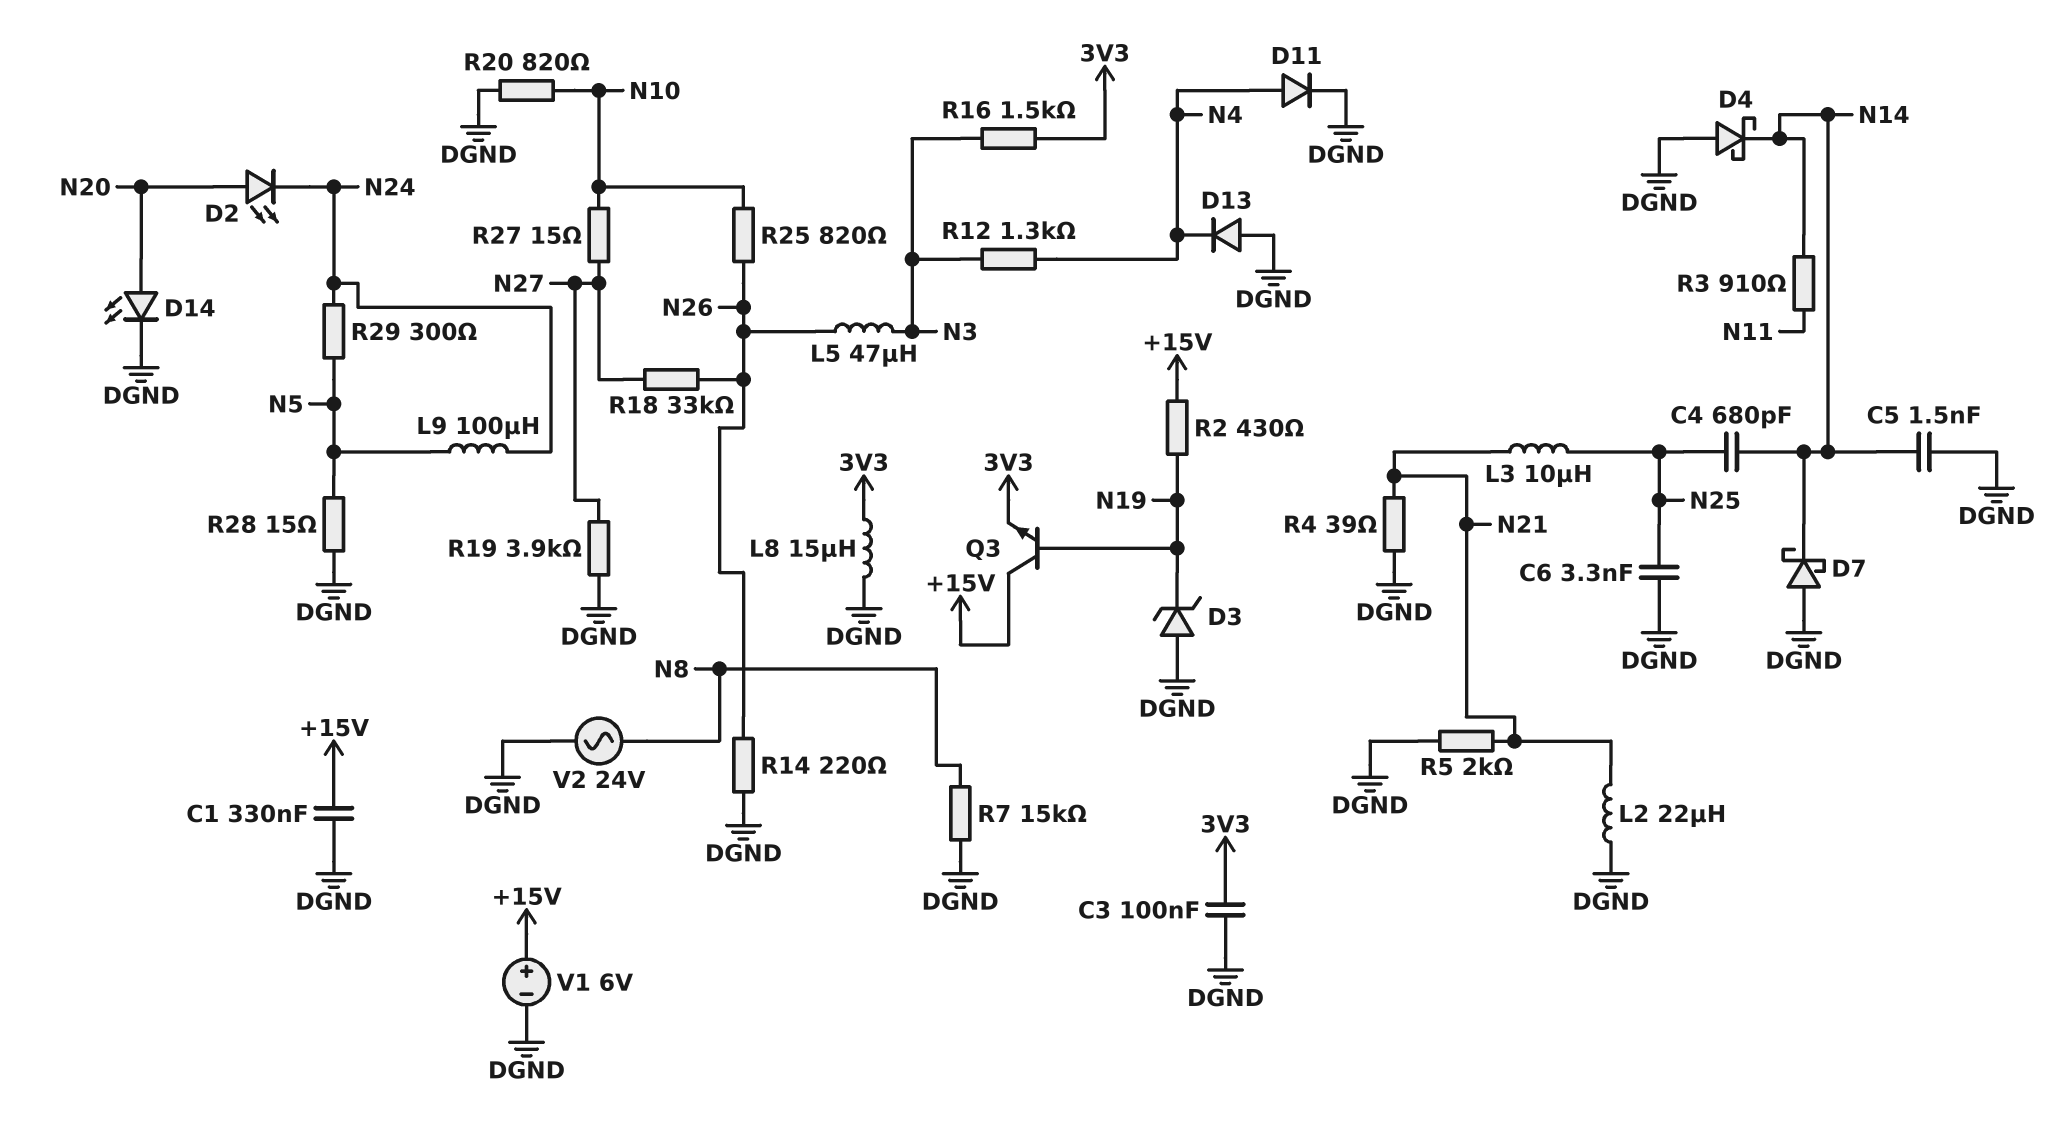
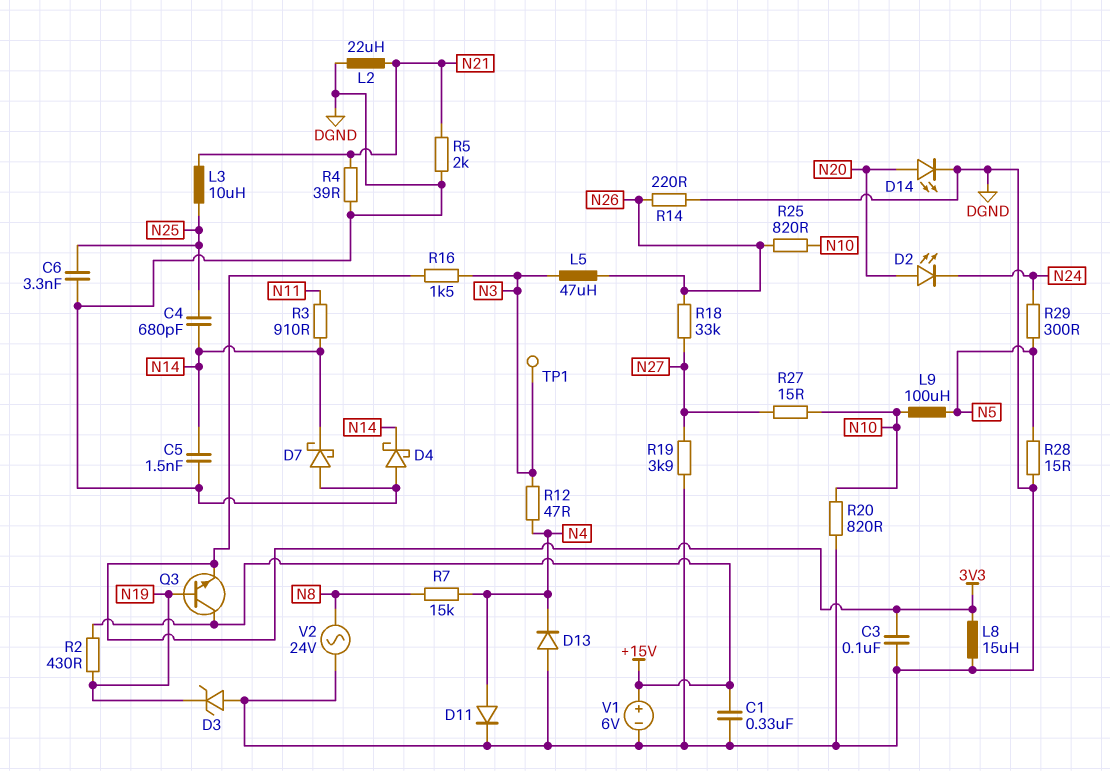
L9: 100uH (N5, N24) -> 100uH (N5, N10)
R7: 15k (DGND, N8) -> 15k (N4, N8)
R12: 1.3k (N3, N4) -> 47 (N3, N4)
TP1: none -> test point (N3)

